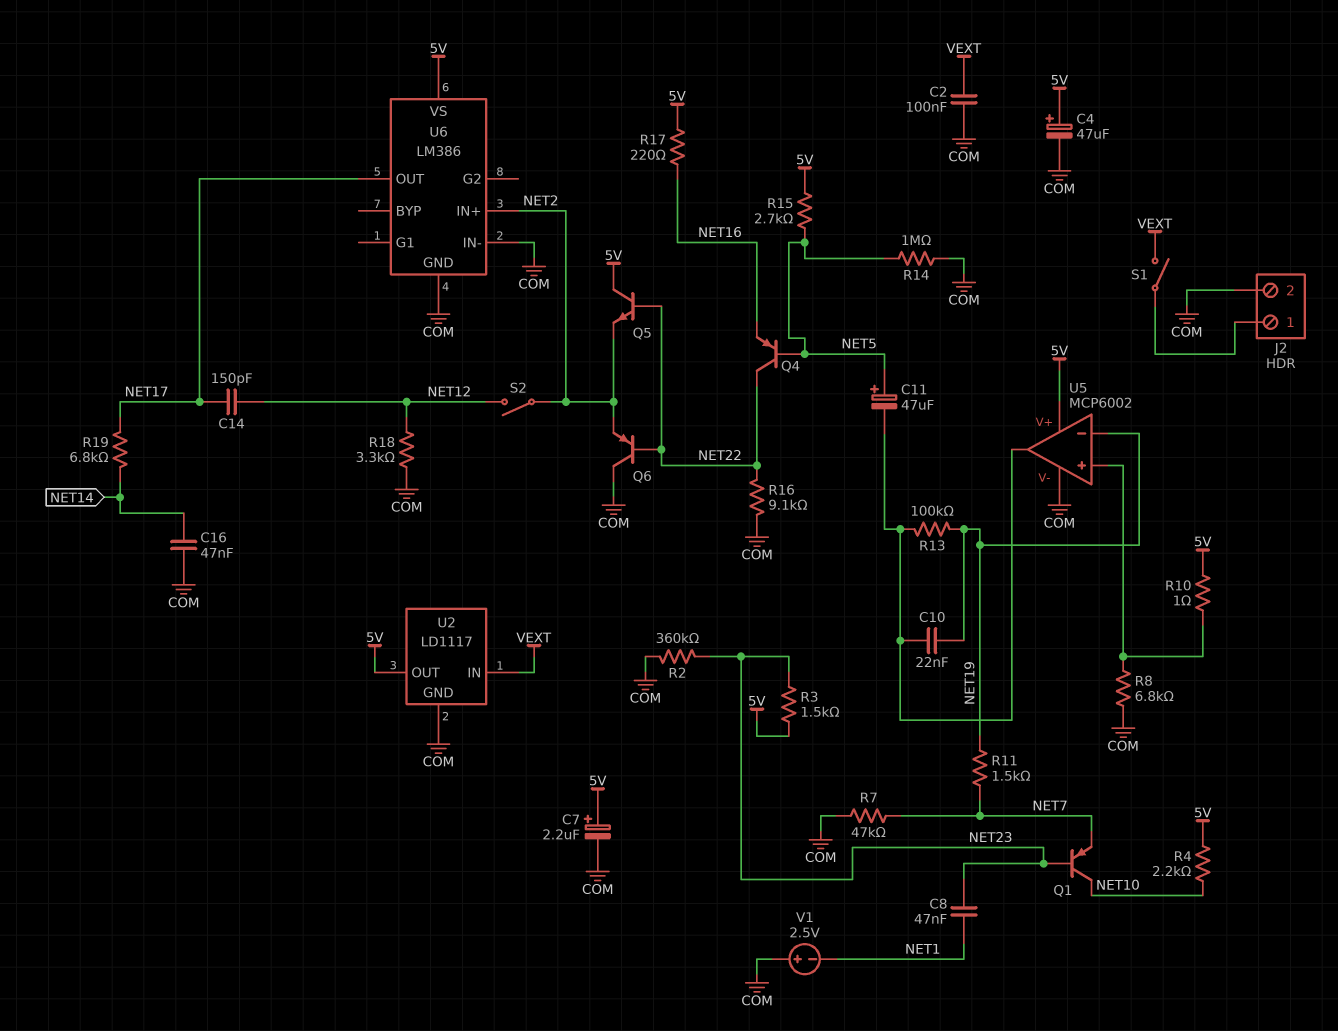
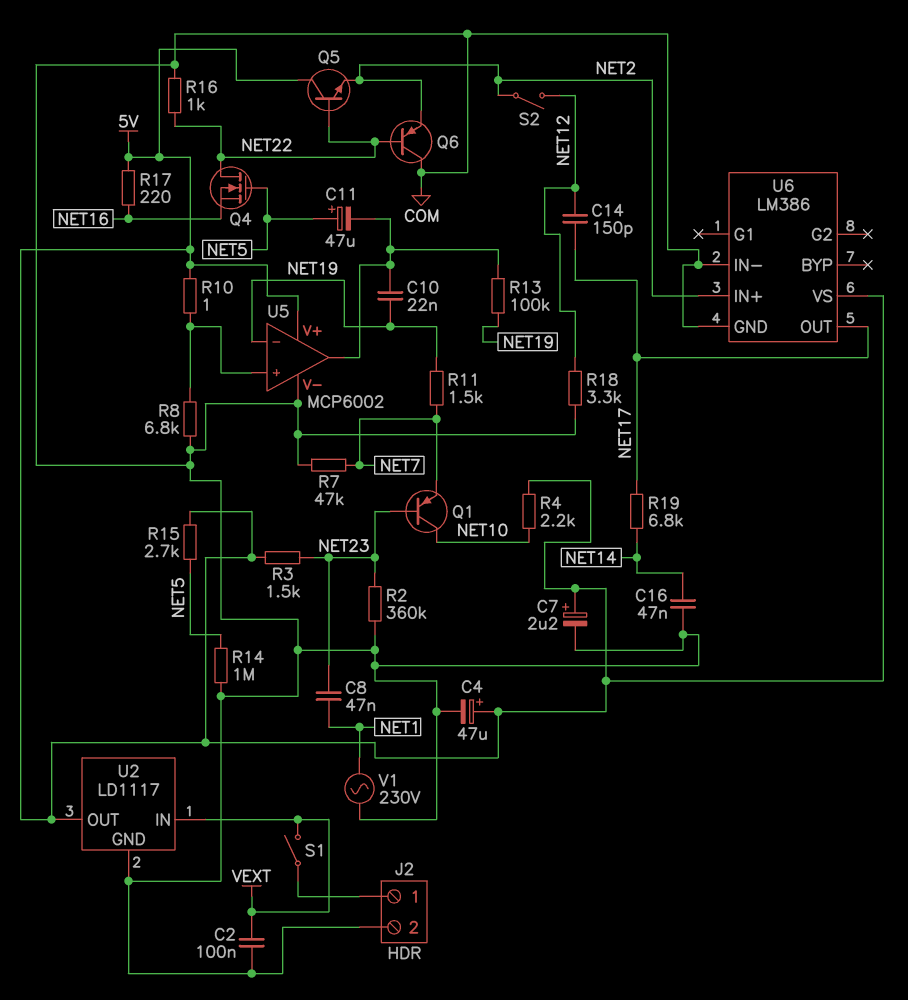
Q4: PNP (B NET5, C NET22, E NET16) -> NMOS (G NET5, D NET22, S NET16)
R16: 9.1k (COM, NET22) -> 1k (COM, NET22)
V1: 2.5V (plus COM, minus NET1) -> AC 230V (COM, NET1)

